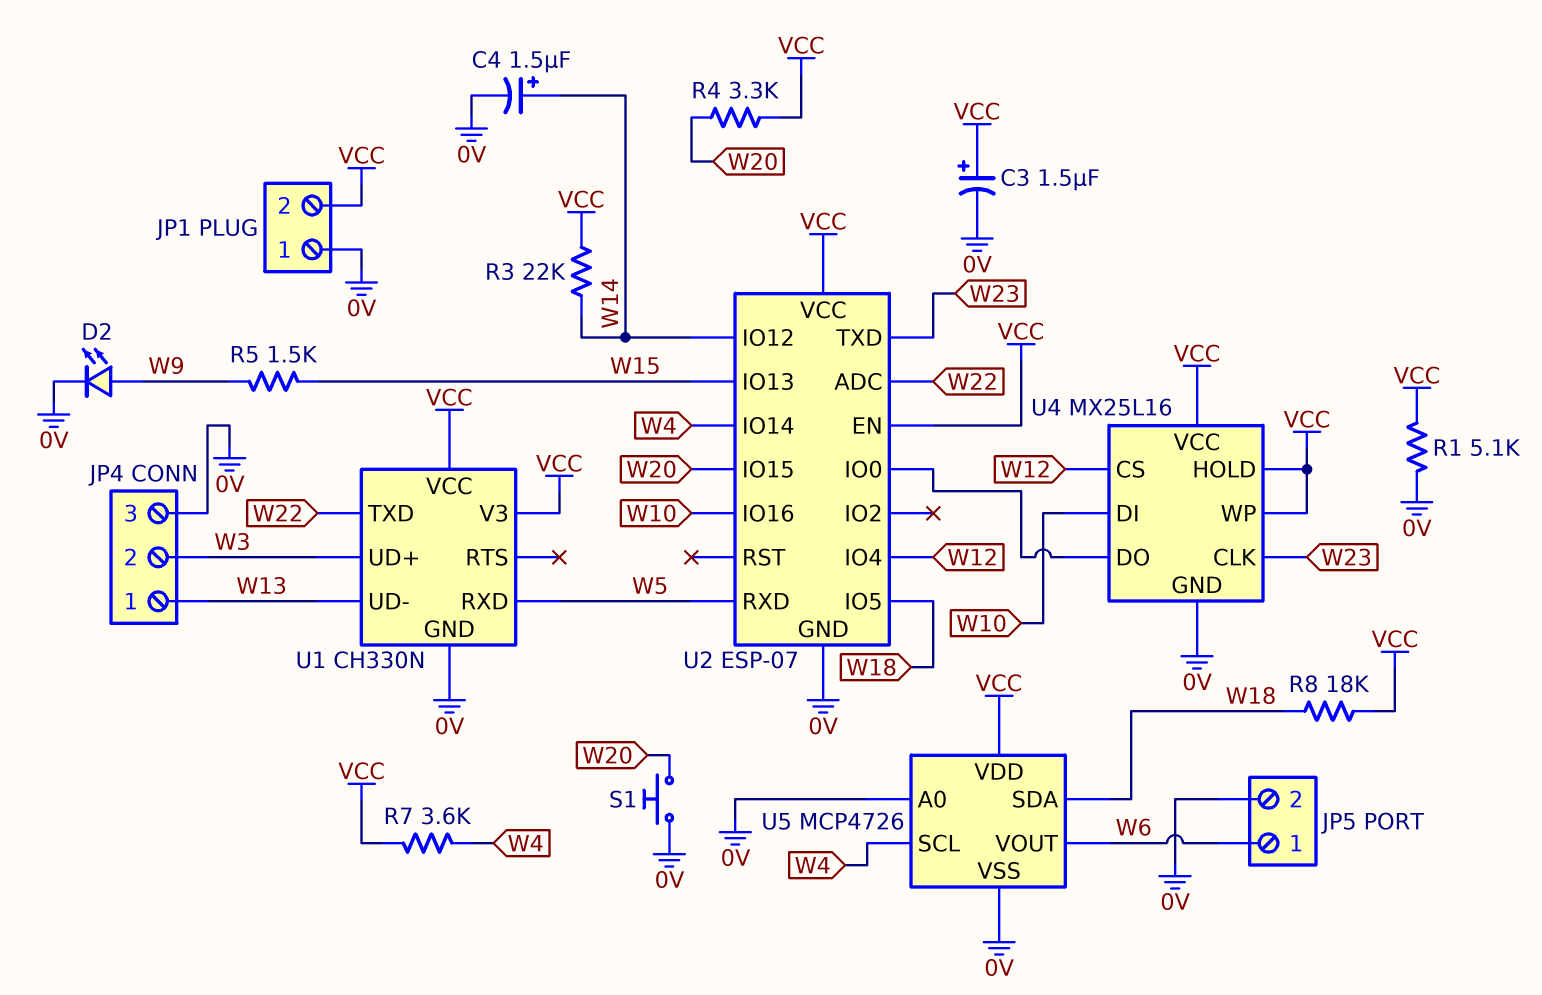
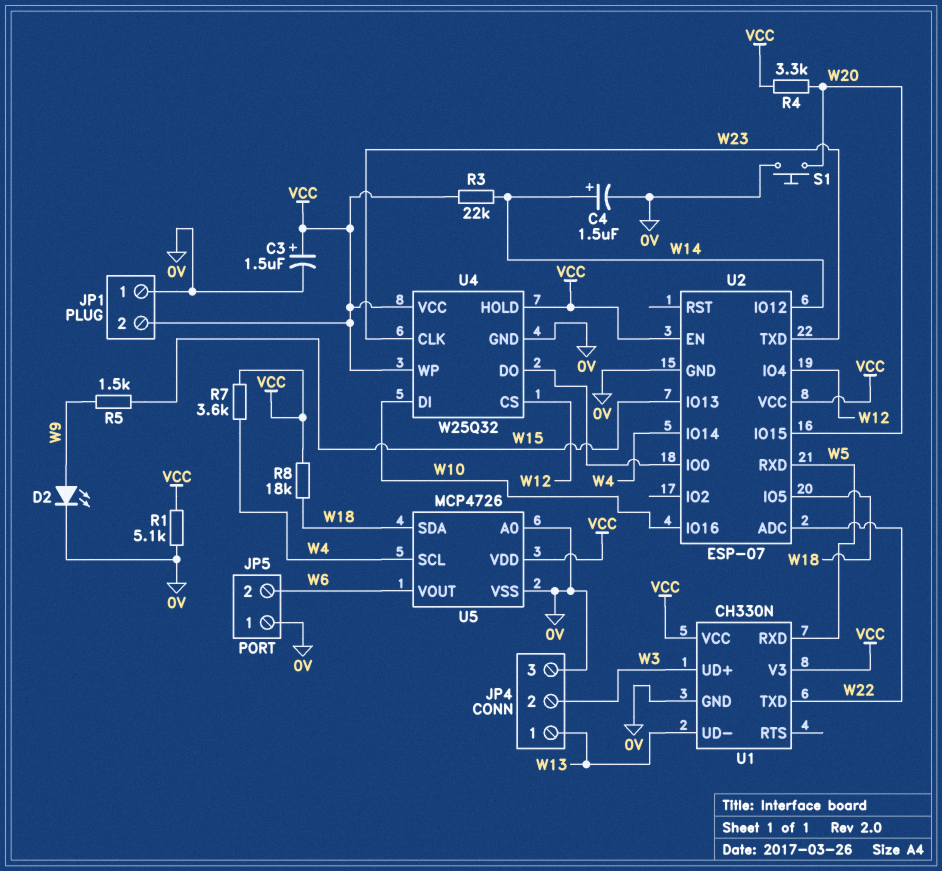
JP5 pin 1: W6 -> 0V
JP5 pin 2: 0V -> W6
U4: MX25L16 -> W25Q32

